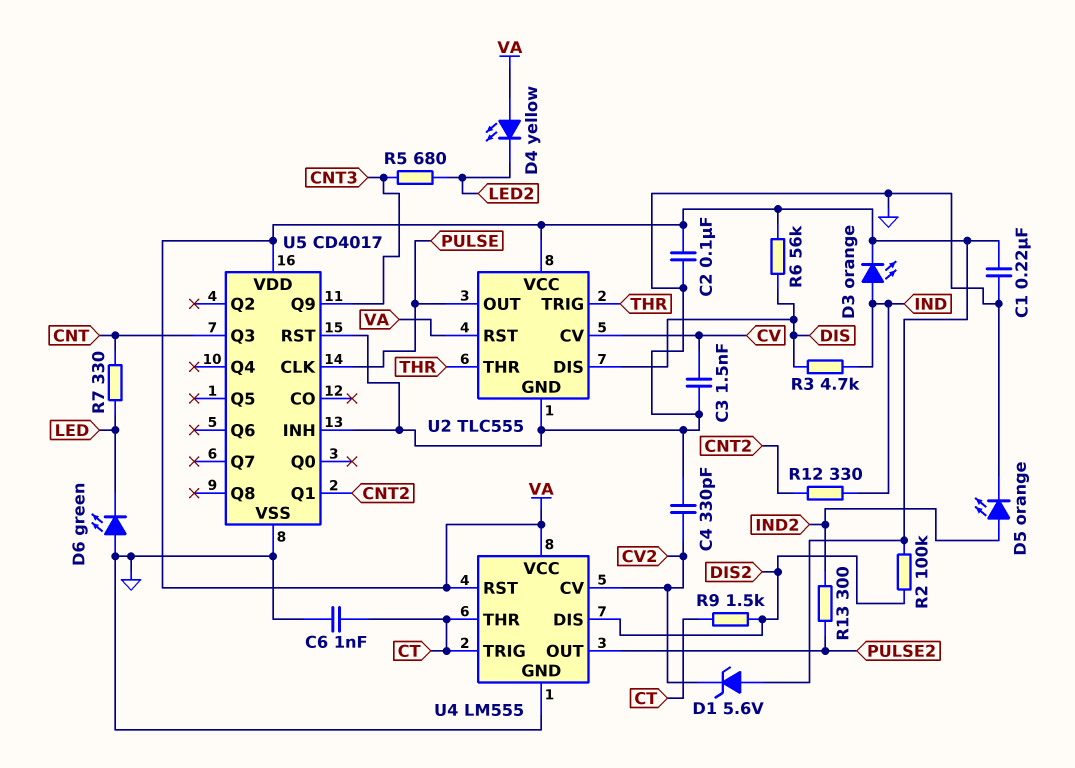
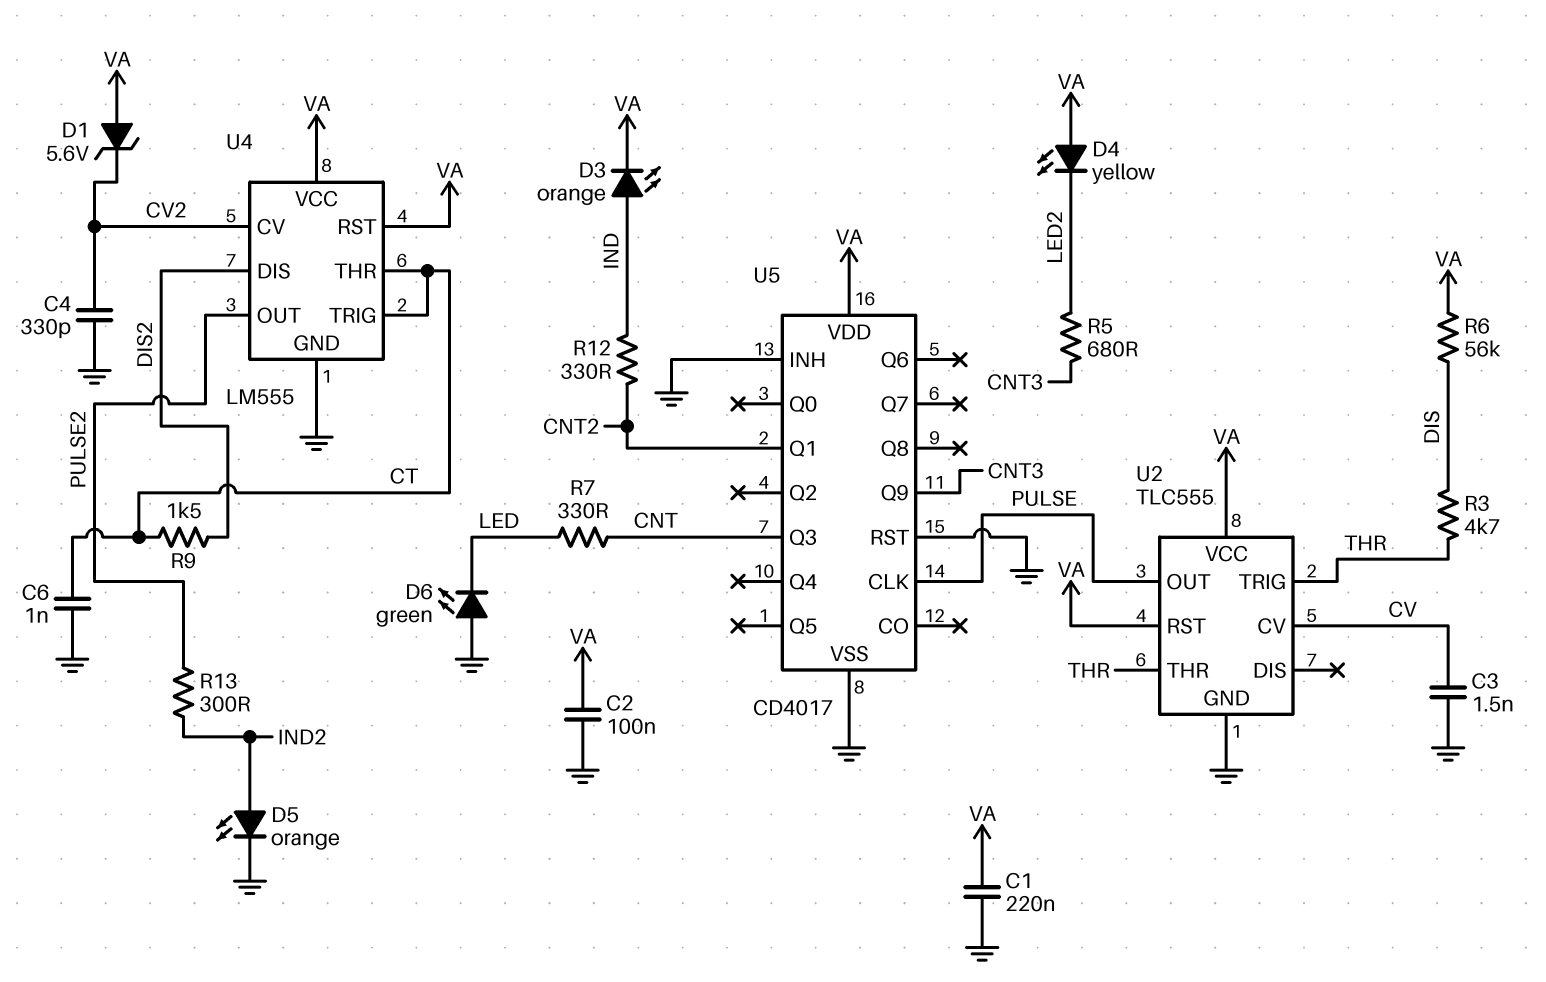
R2: 100k (DIS2, VA) -> none
R3: 4.7k (DIS, IND) -> 4.7k (DIS, THR)
U2 pin DIS: DIS -> none

